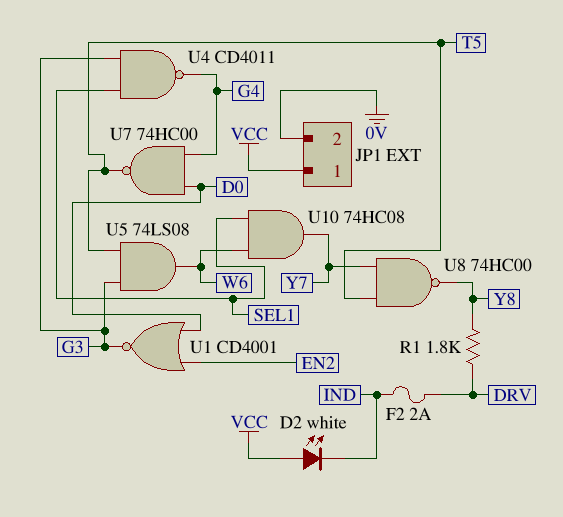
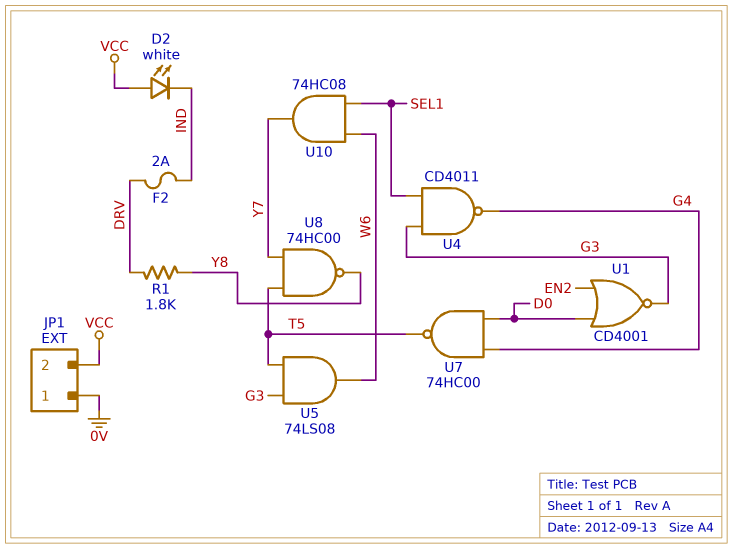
JP1 pin 1: VCC -> 0V
JP1 pin 2: 0V -> VCC

